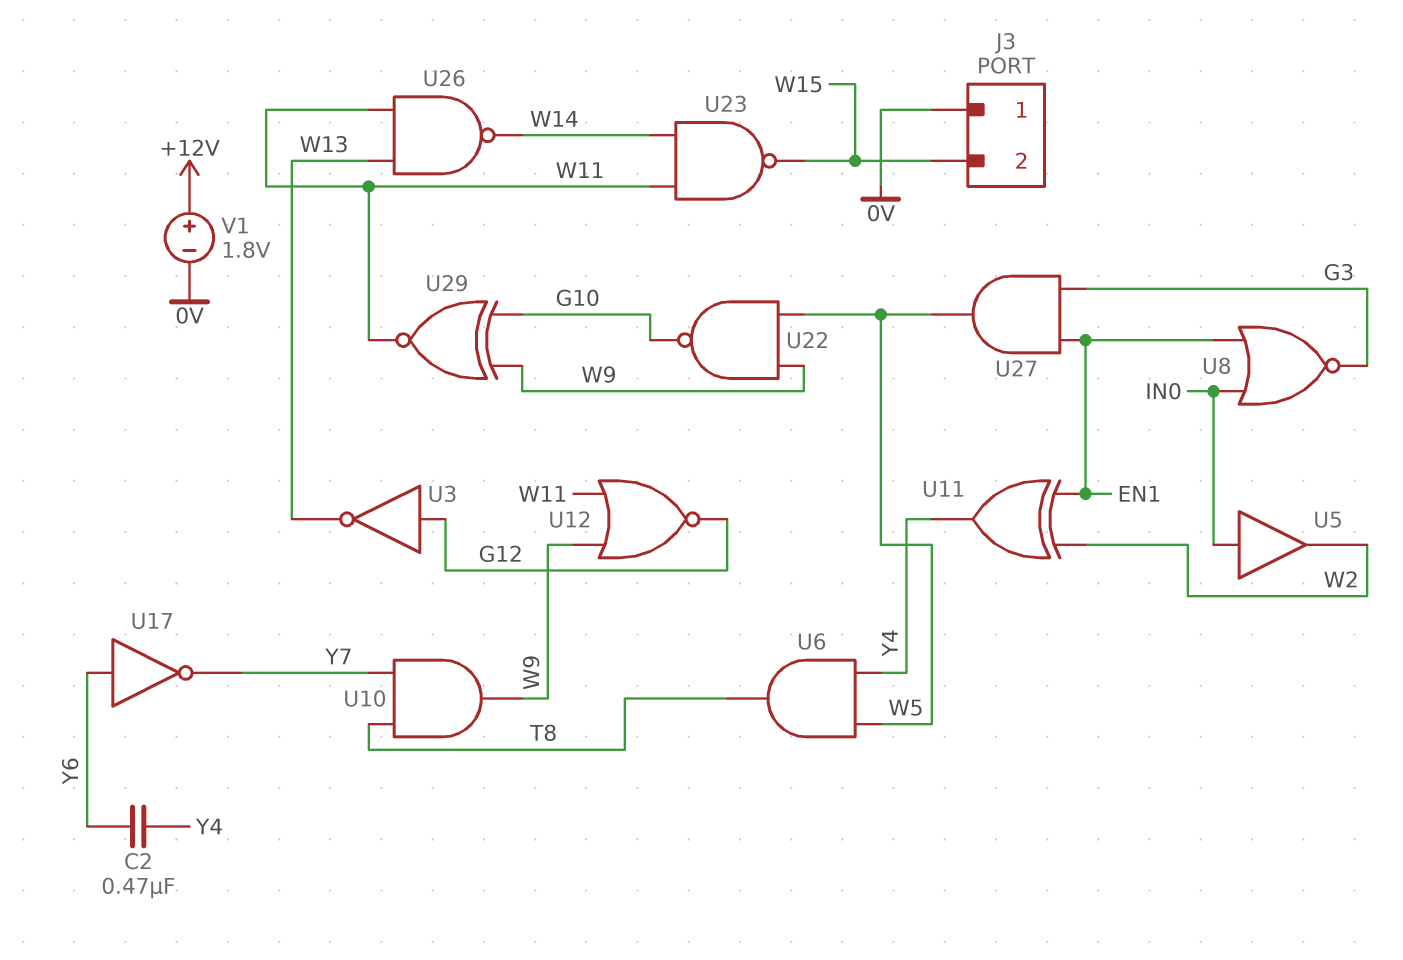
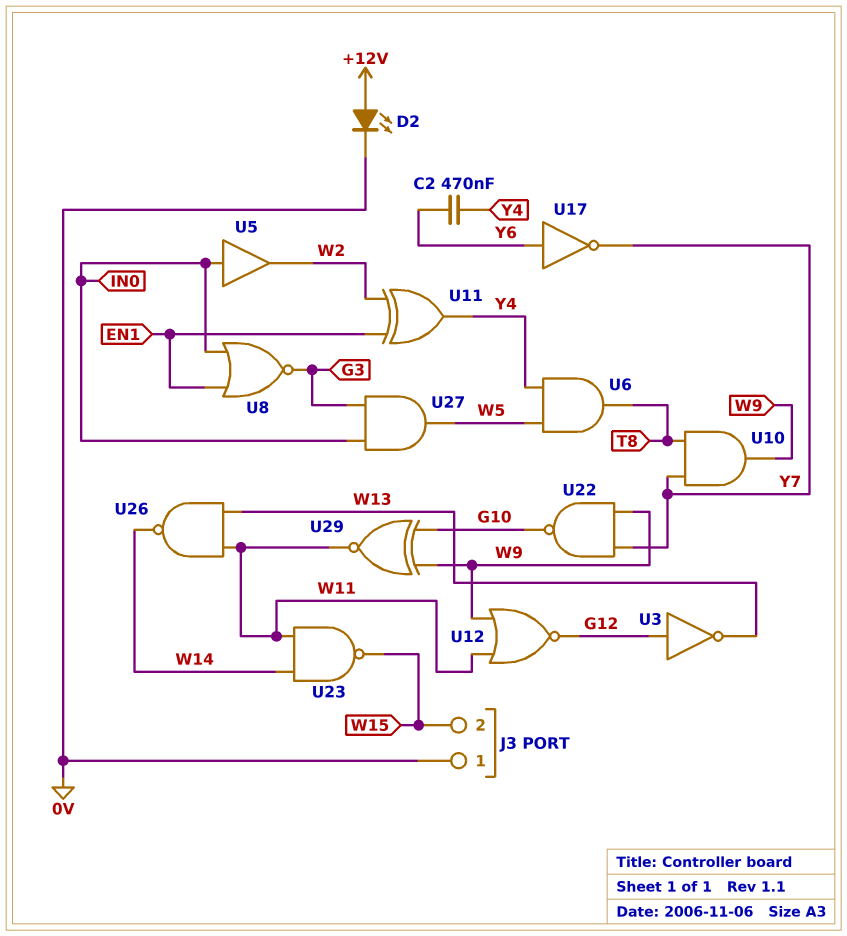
D2: none -> LED (A +12V, K 0V)
U22: NAND (in W5, in W9, out G10) -> NAND (in W9, in Y7, out G10)
U27: AND (in EN1, in G3, out W5) -> AND (in G3, in IN0, out W5)
V1: 1.8V (plus +12V, minus 0V) -> none

